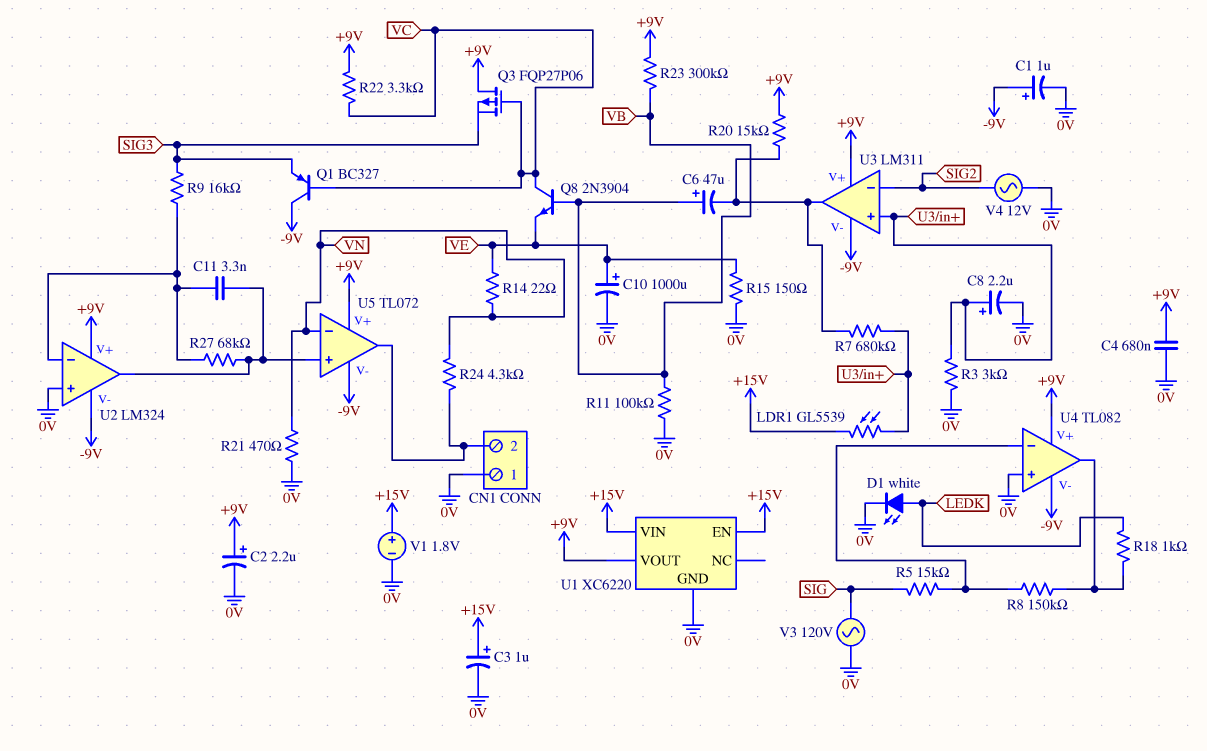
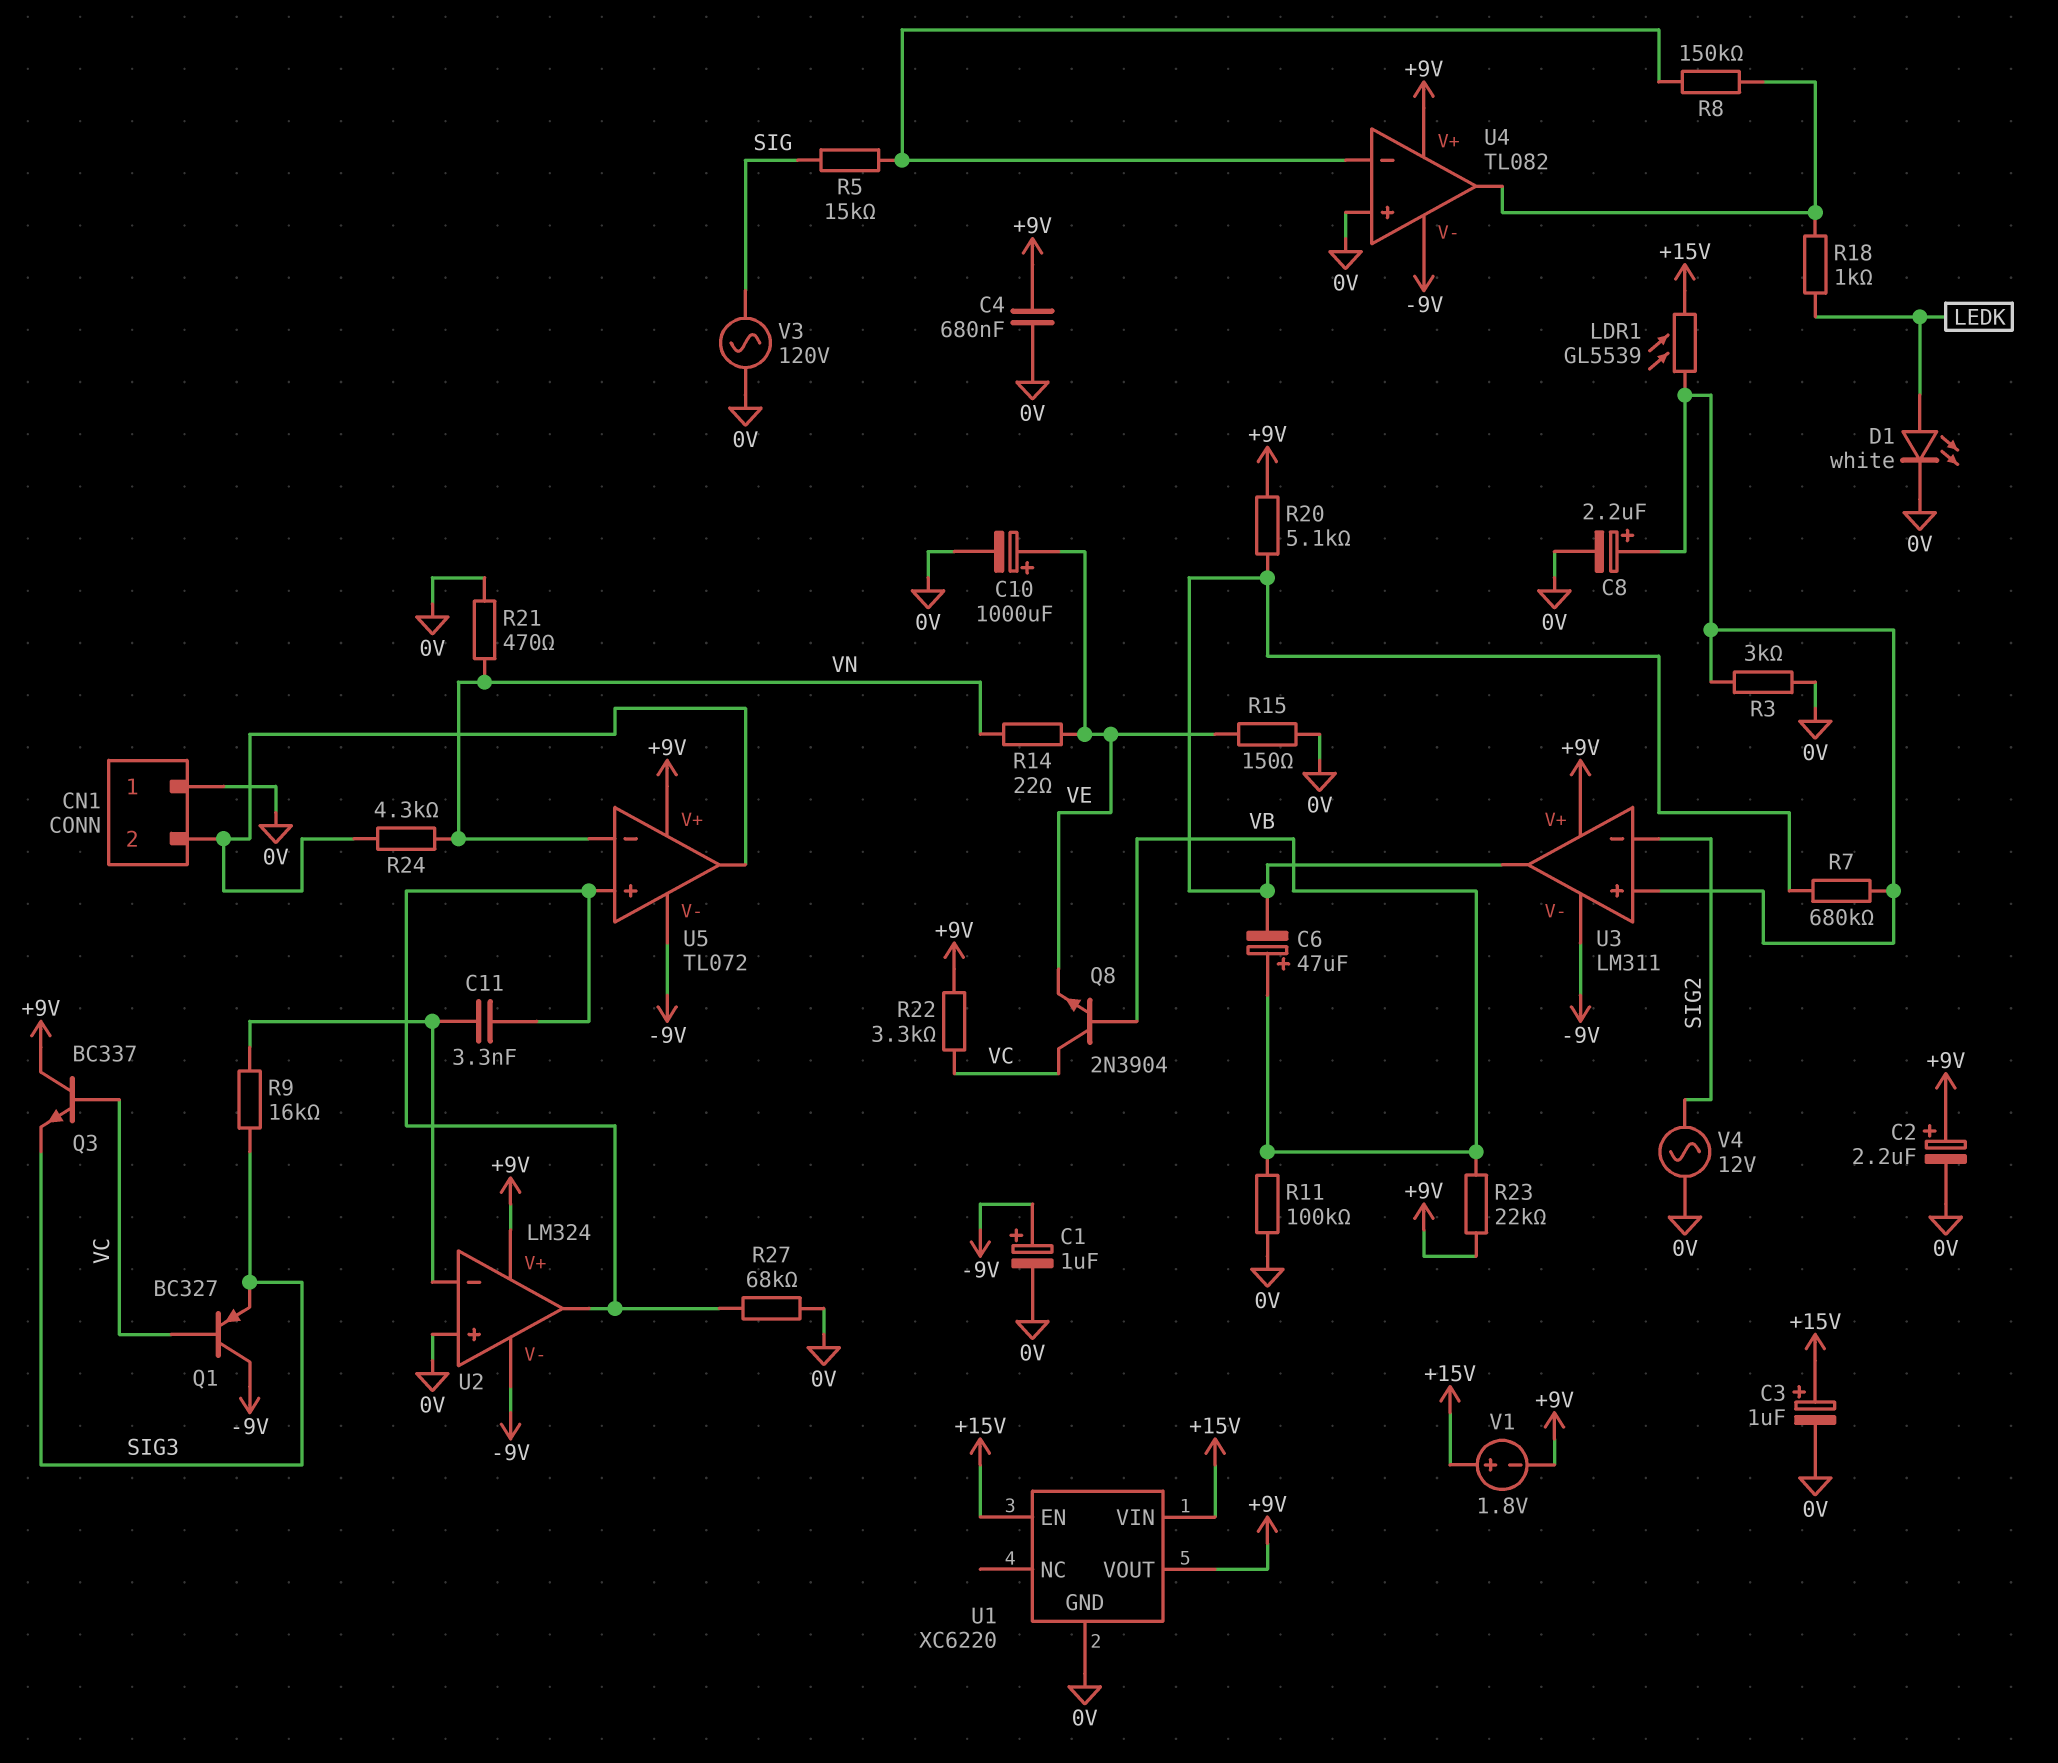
Q3: PMOS FQP27P06 (G VC, D +9V, S SIG3) -> NPN BC337 (B VC, C +9V, E SIG3)
R20: 15k (+9V, U3/out) -> 5.1k (+9V, U3/out)
R23: 300k (+9V, VB) -> 22k (+9V, VB)
R27: 68k (U2/in-, U2/out) -> 68k (0V, U2/out)
V1: 1.8V (plus +15V, minus 0V) -> 1.8V (plus +15V, minus +9V)

